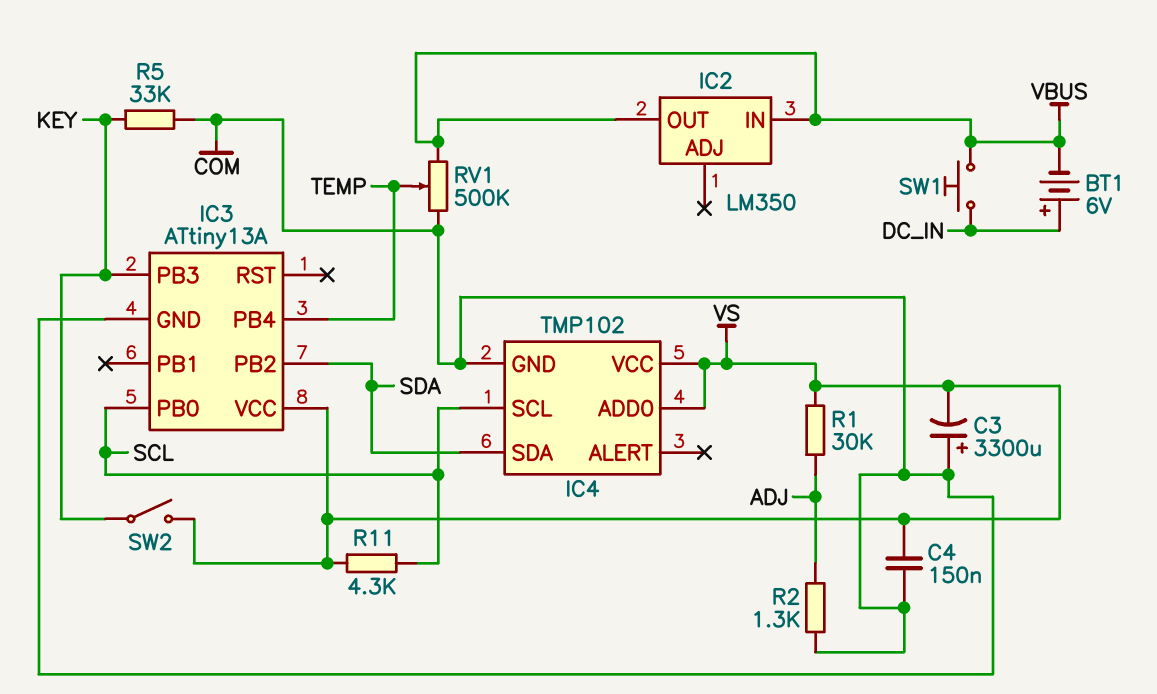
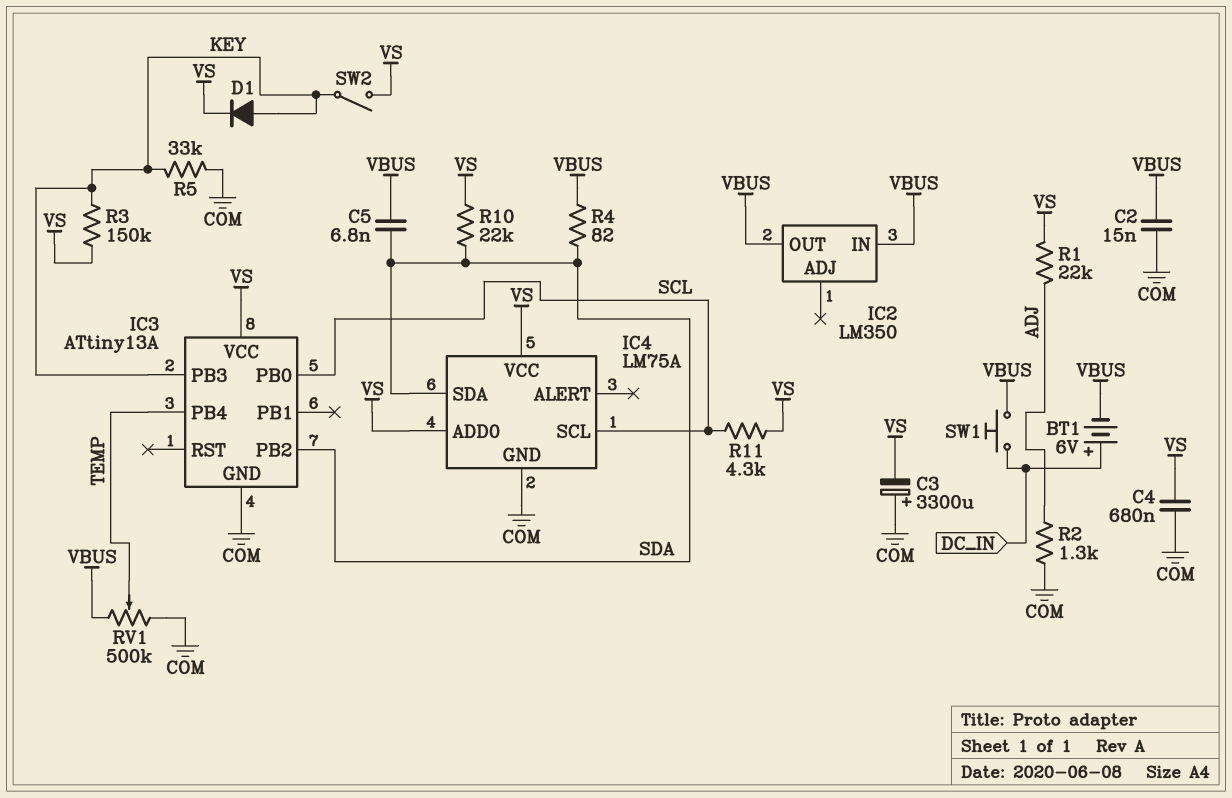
C2: none -> 15nF (COM, VBUS)
C4: 150nF (COM, VS) -> 680nF (COM, VS)
C5: none -> 6.8nF (SDA, VBUS)
D1: none -> diode (A KEY, K VS)
IC4: TMP102 -> LM75A
R1: 30k (ADJ, VS) -> 22k (ADJ, VS)
R3: none -> 150k (KEY, VS)
R4: none -> 82 (SDA, VBUS)
R10: none -> 22k (SDA, VS)

